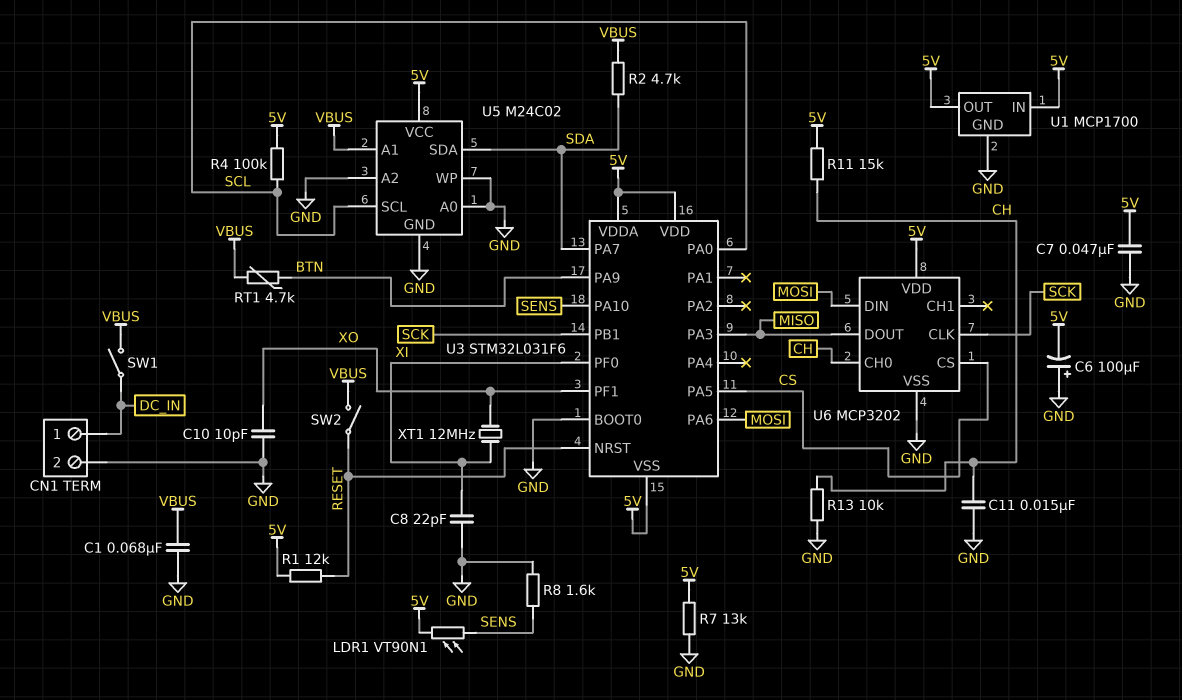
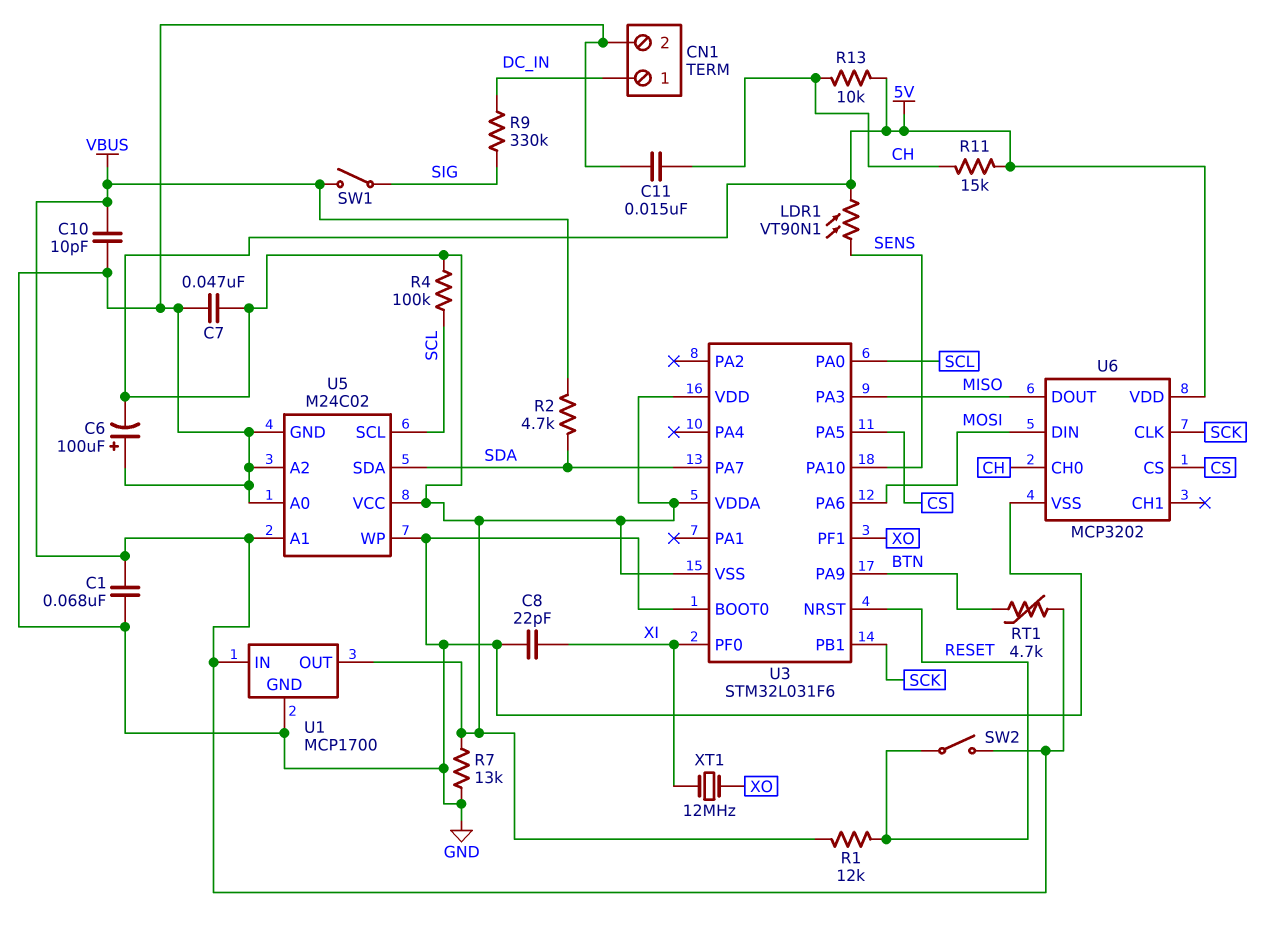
C10: 10pF (GND, XO) -> 10pF (GND, VBUS)
R8: 1.6k (GND, SENS) -> none
R9: none -> 330k (DC_IN, SIG)
R13: 10k (CH, GND) -> 10k (5V, CH)
SW1: switch (DC_IN, VBUS) -> switch (SIG, VBUS)
U1 pin IN: 5V -> VBUS

